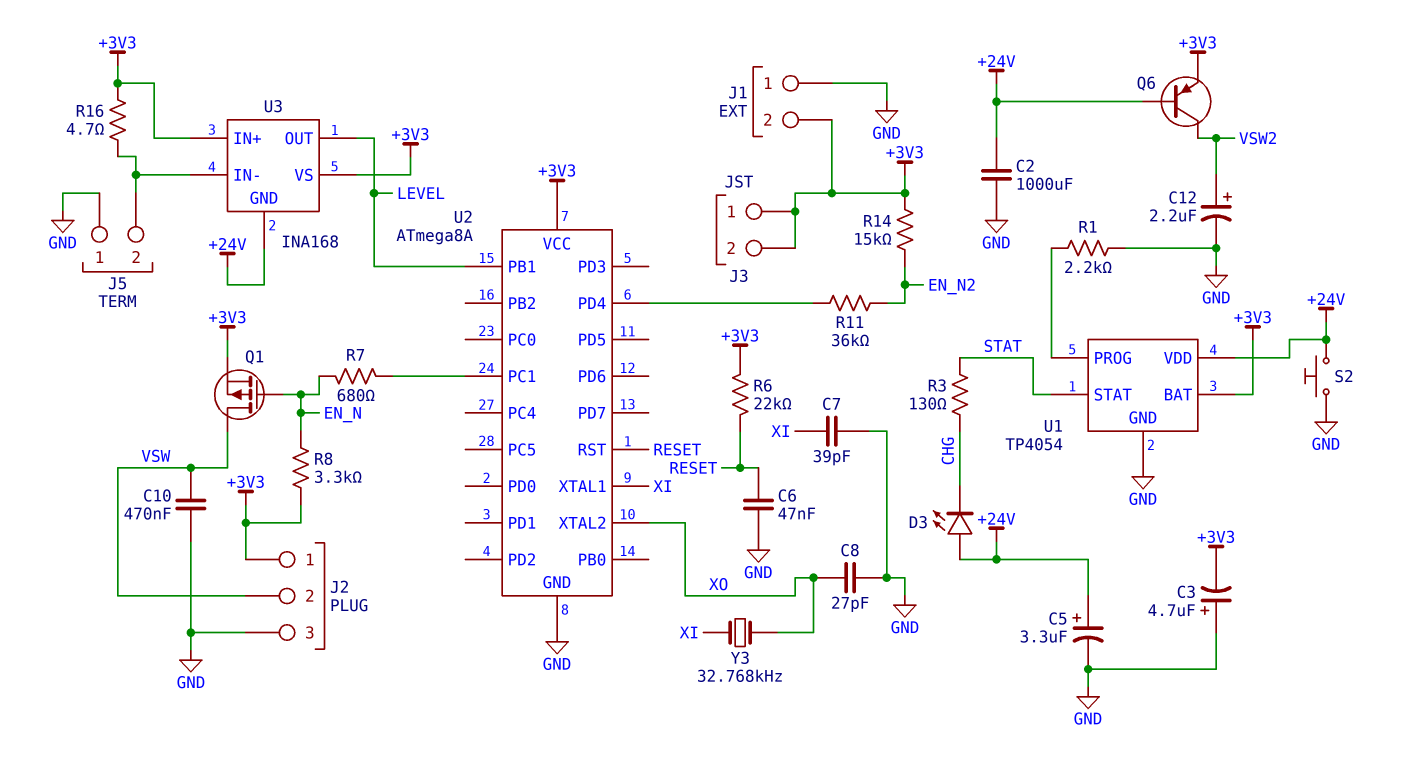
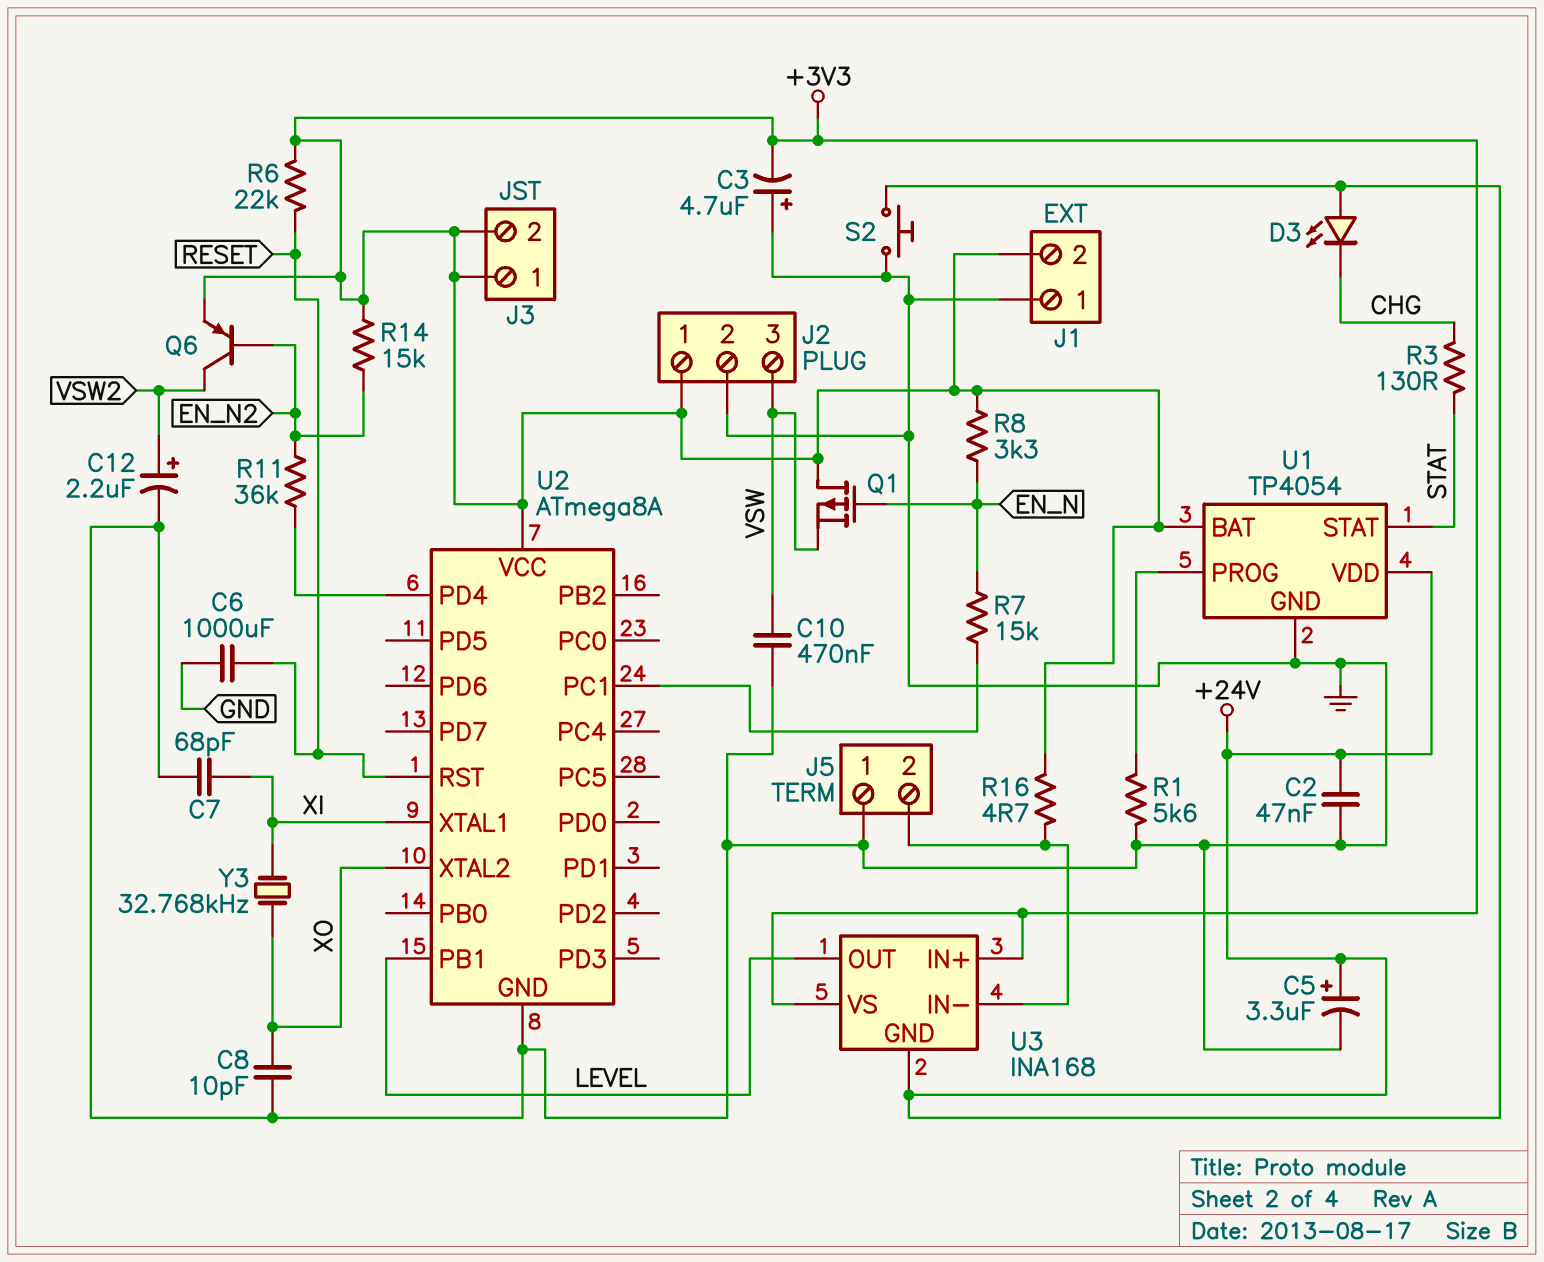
C2: 1000uF (+24V, GND) -> 47nF (+24V, GND)
C6: 47nF (GND, RESET) -> 1000uF (GND, RESET)
C7: 39pF (GND, XI) -> 68pF (GND, XI)
C8: 27pF (GND, XO) -> 10pF (GND, XO)
J2 pin 2: VSW -> GND
J2 pin 3: GND -> VSW
Q1: PMOS (G EN_N, D VSW, S +3V3) -> PMOS (G EN_N, D +3V3, S VSW)
Q6: PNP (B +24V, C VSW2, E +3V3) -> PNP (B EN_N2, C VSW2, E +3V3)
R1: 2.2k (GND, U1/PROG) -> 5.6k (GND, U1/PROG)
R7: 680 (EN_N, U2/PC1) -> 15k (EN_N, U2/PC1)

